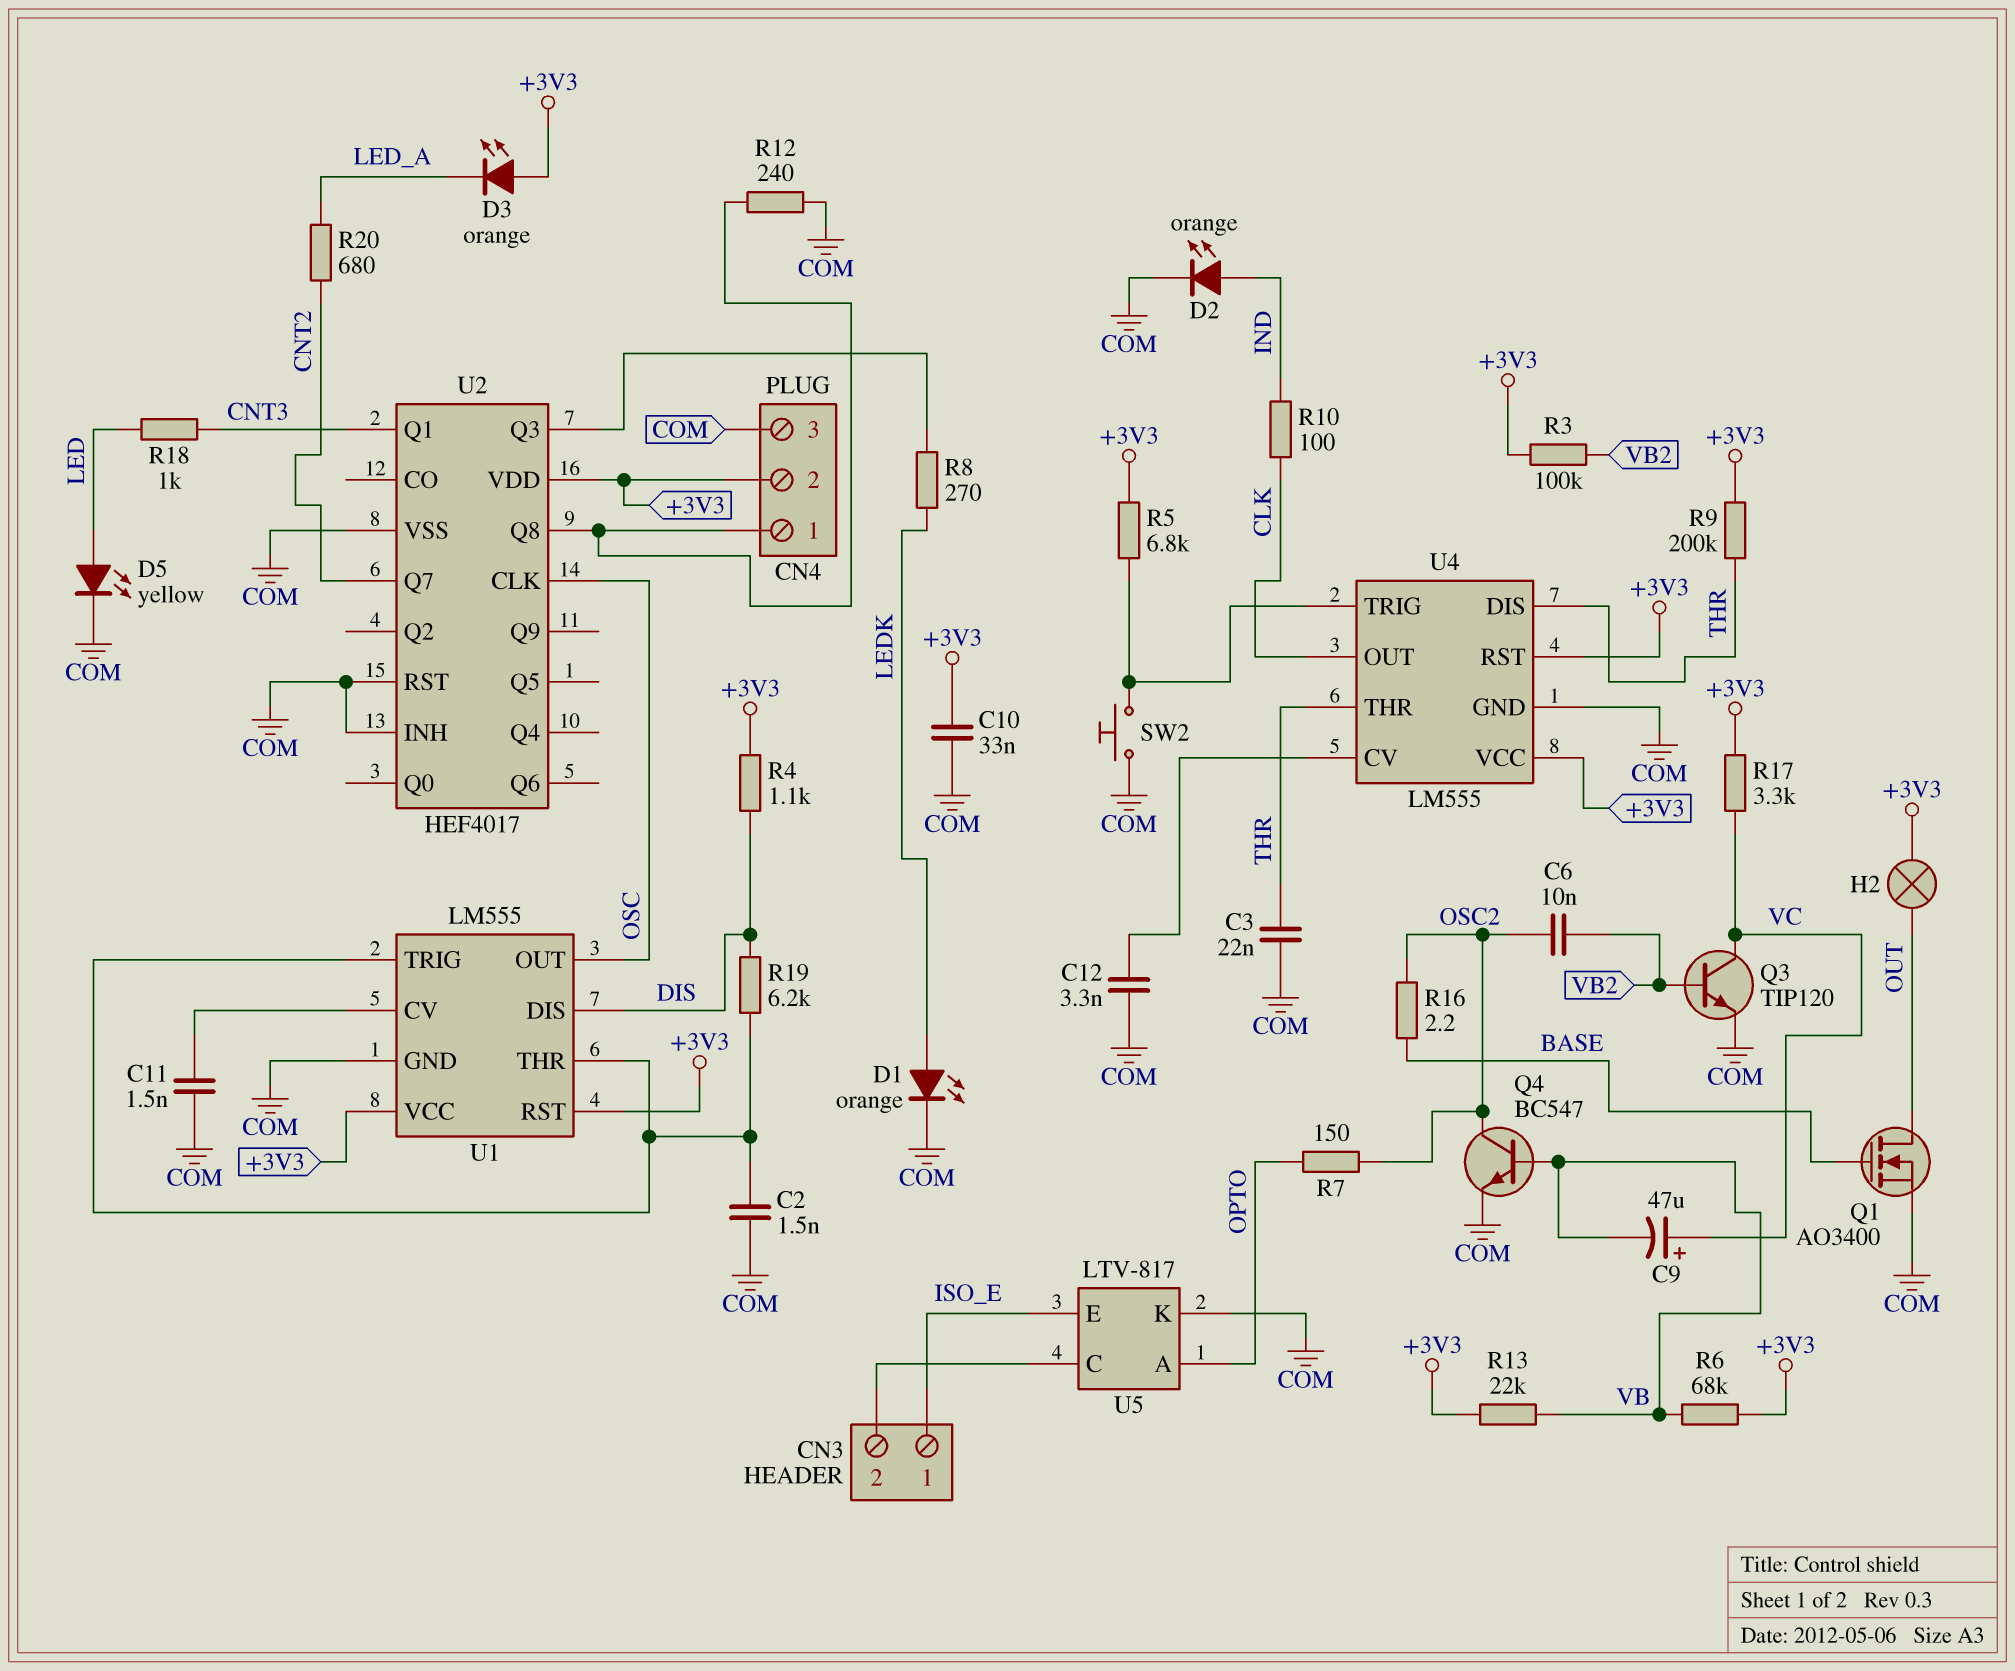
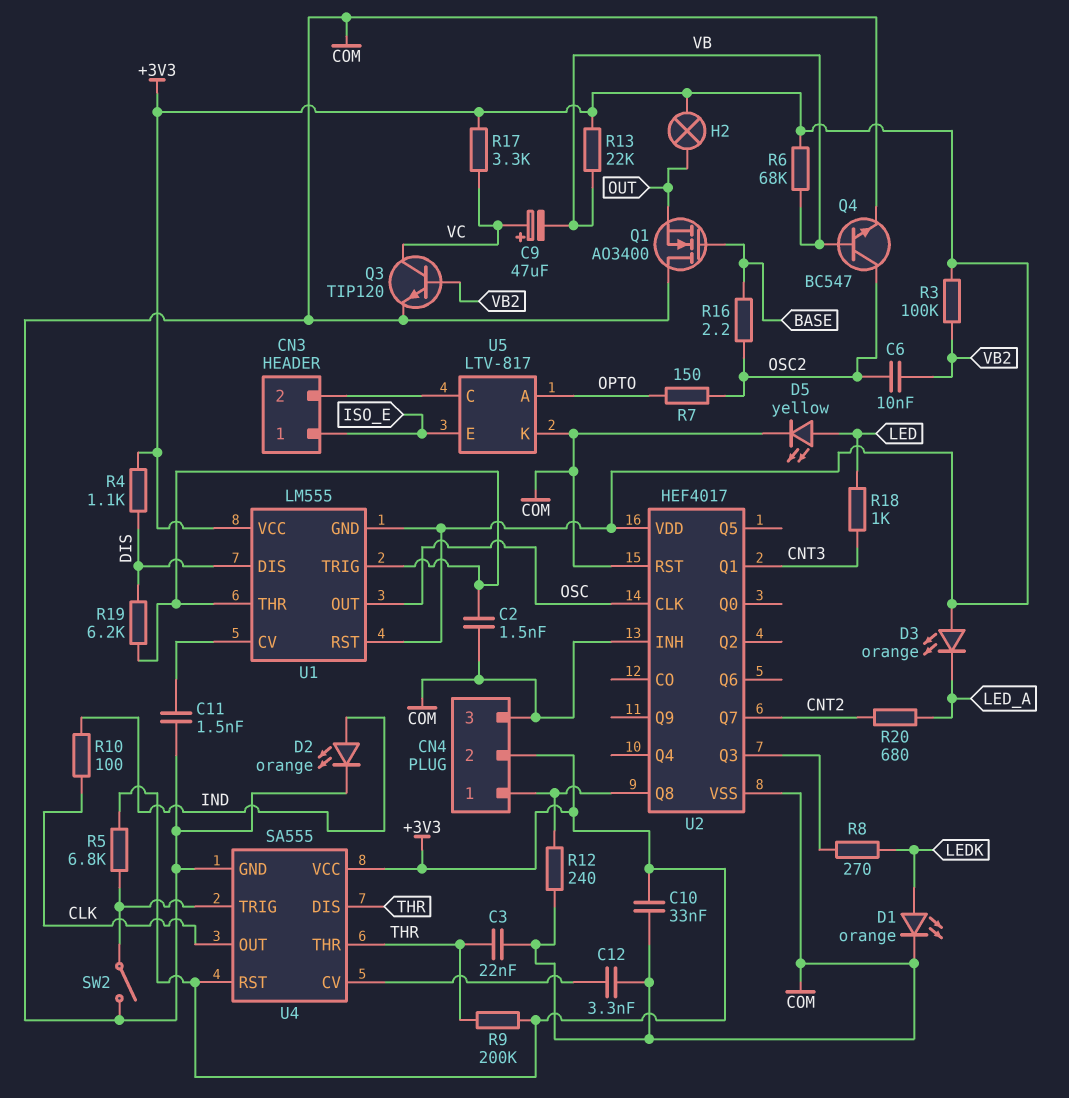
Q1: NMOS AO3400 (G BASE, D OUT, S COM) -> NMOS AO3400 (G BASE, D COM, S OUT)
SW2: button (COM, U4/TRIG) -> switch (COM, U4/TRIG)
U1 pin GND: COM -> +3V3
U4: LM555 -> SA555

